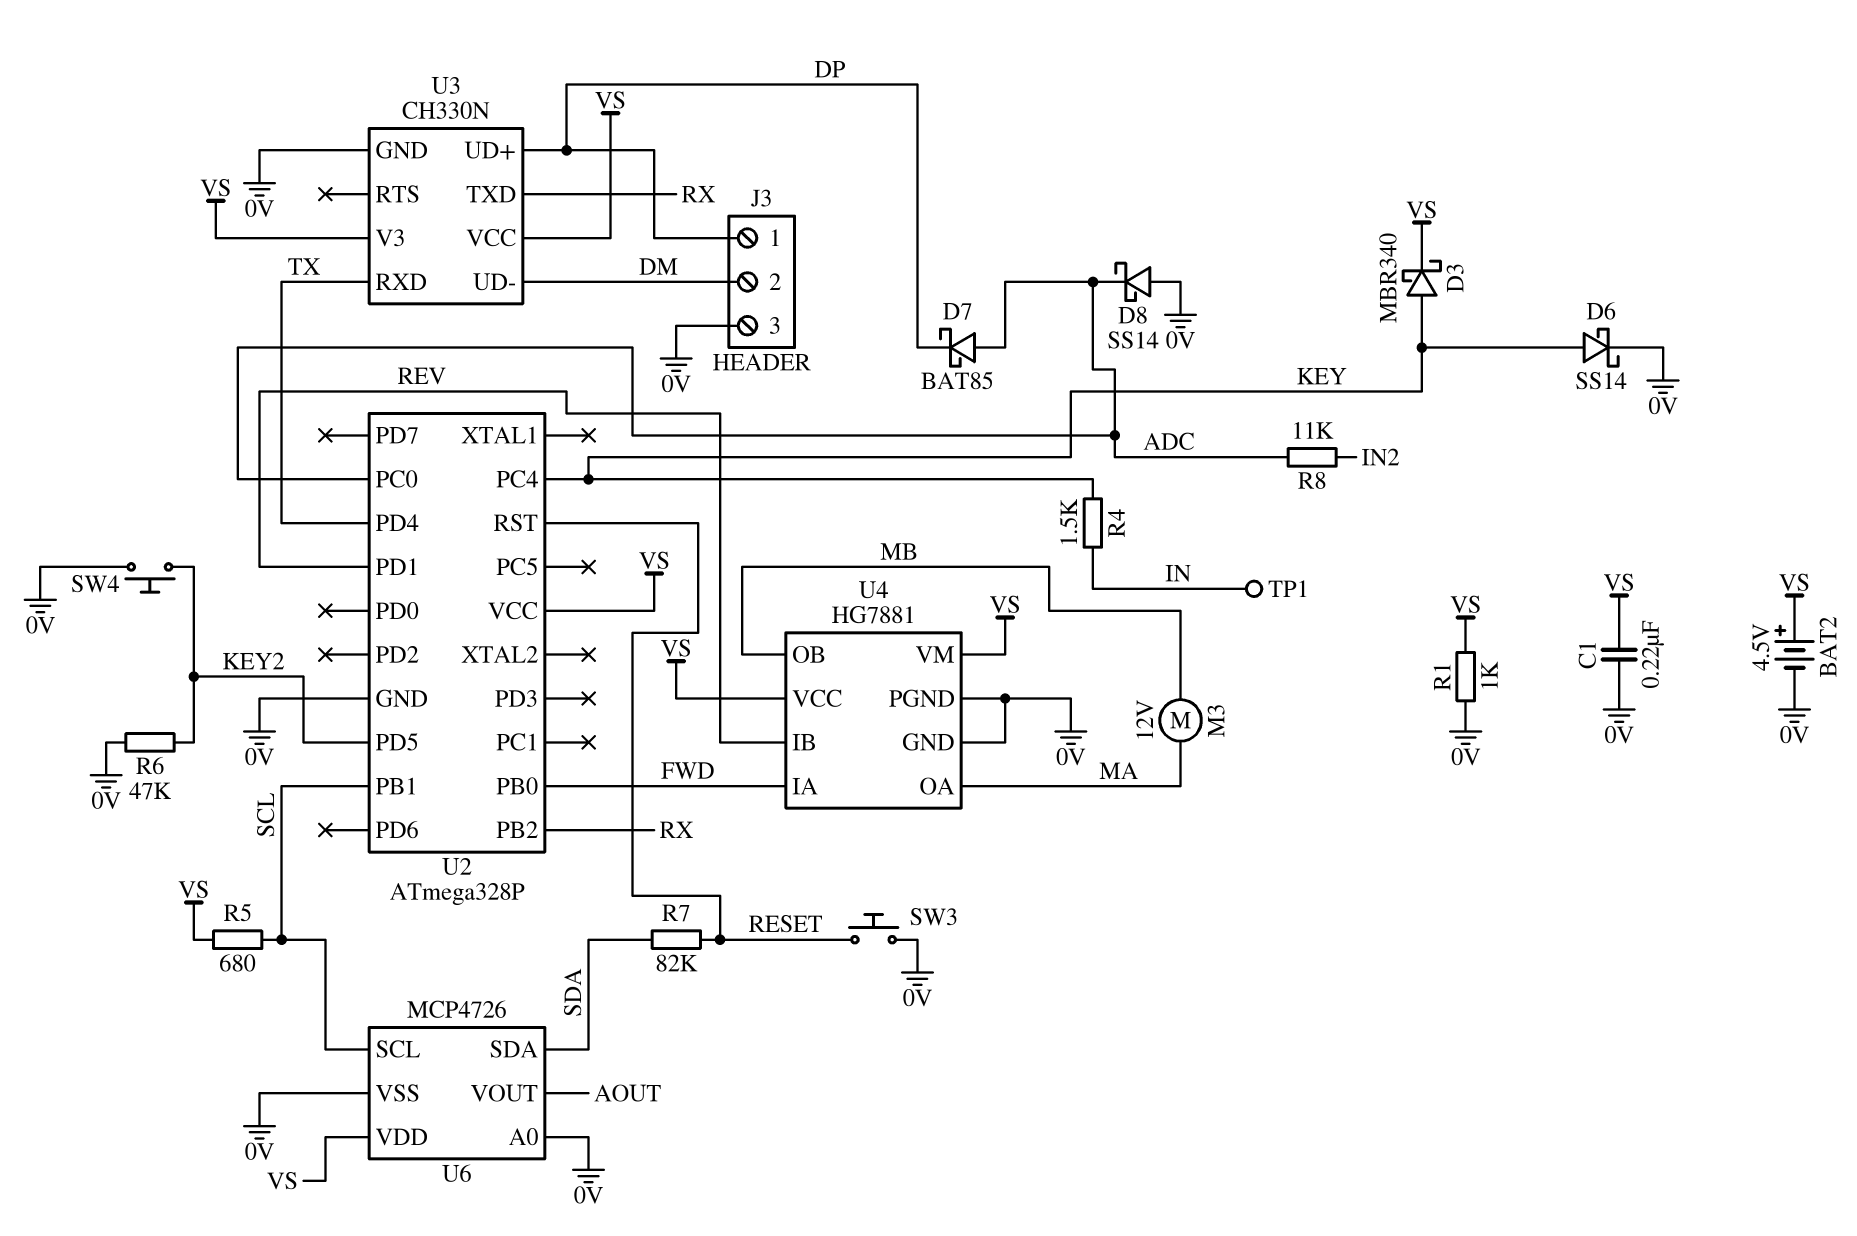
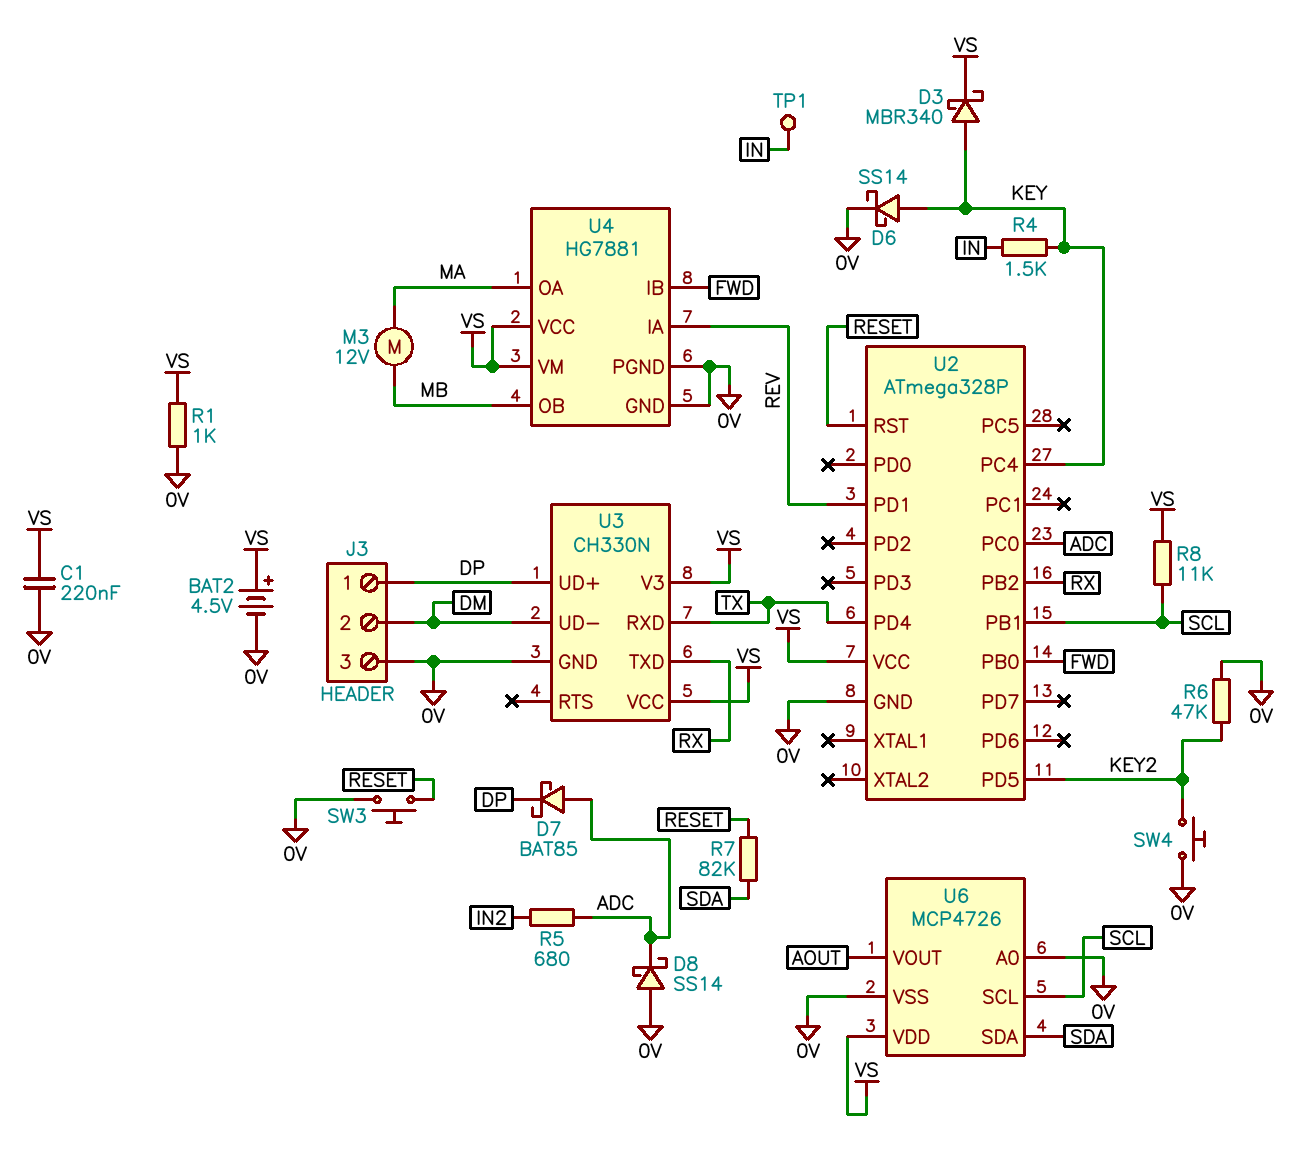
R5: 680 (SCL, VS) -> 680 (ADC, IN2)
R8: 11k (ADC, IN2) -> 11k (SCL, VS)
U4 pin IA: FWD -> REV
U4 pin IB: REV -> FWD

